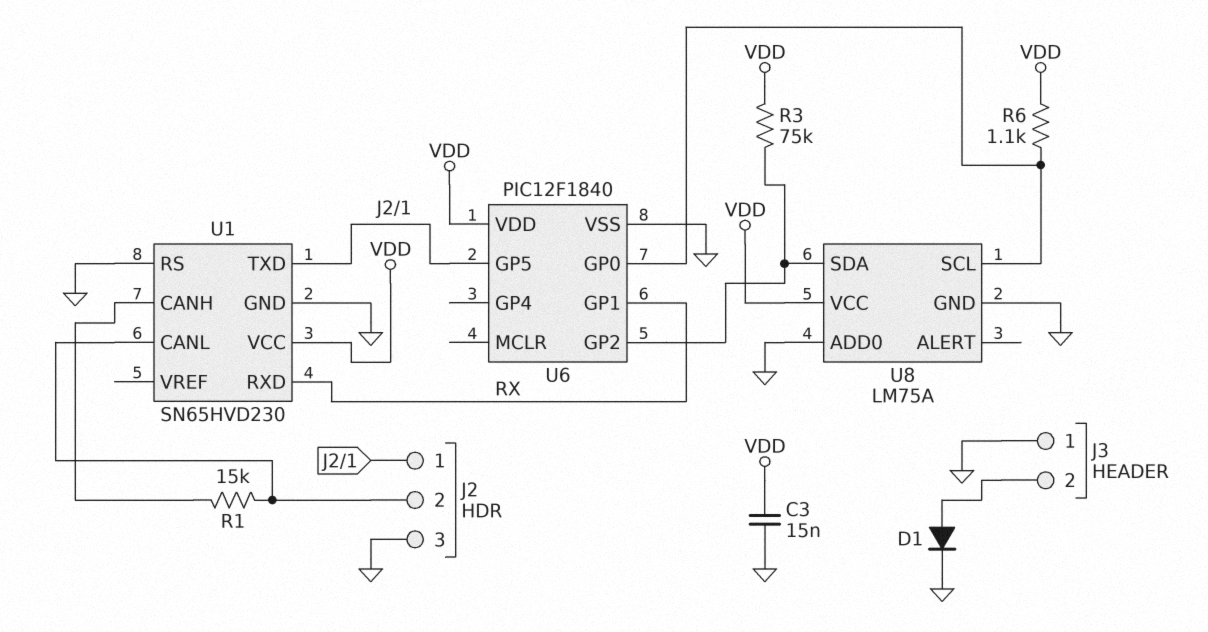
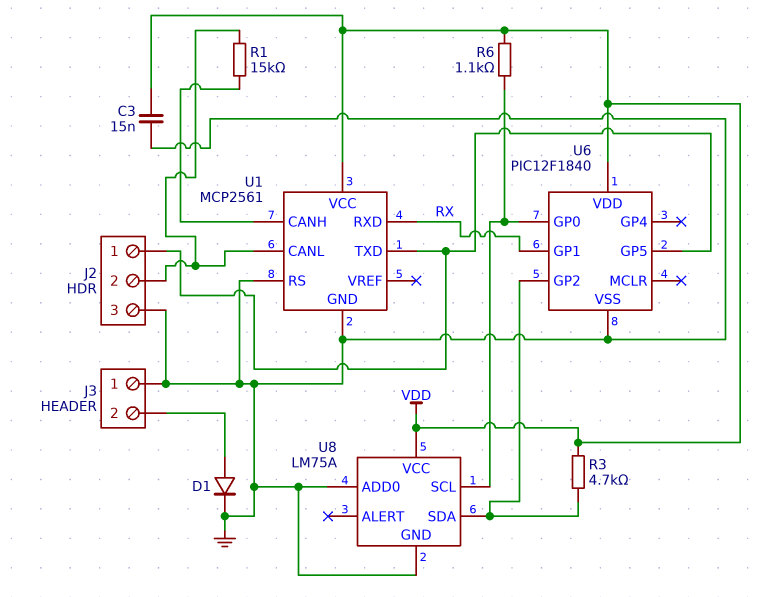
R3: 75k (U6/GP2, VDD) -> 4.7k (U6/GP2, VDD)
U1: SN65HVD230 -> MCP2561

